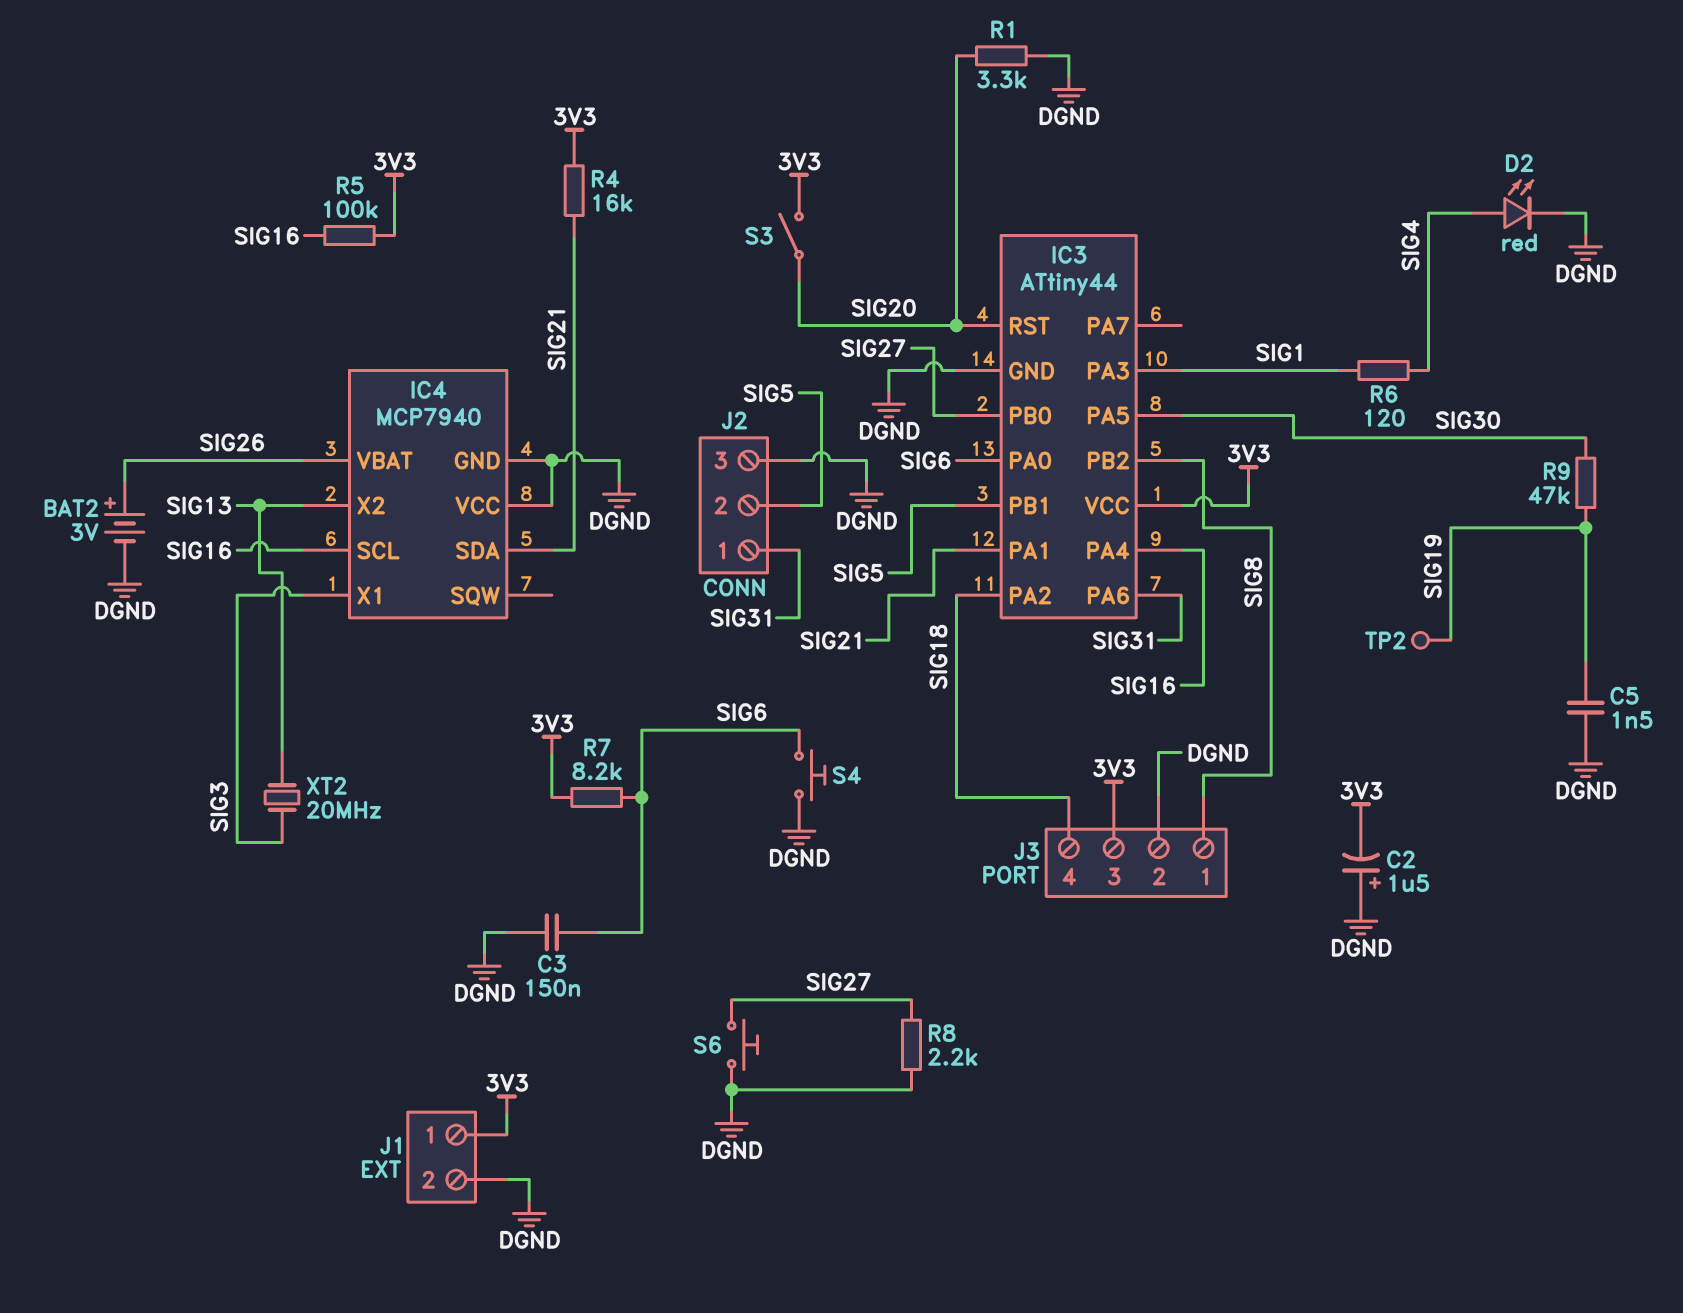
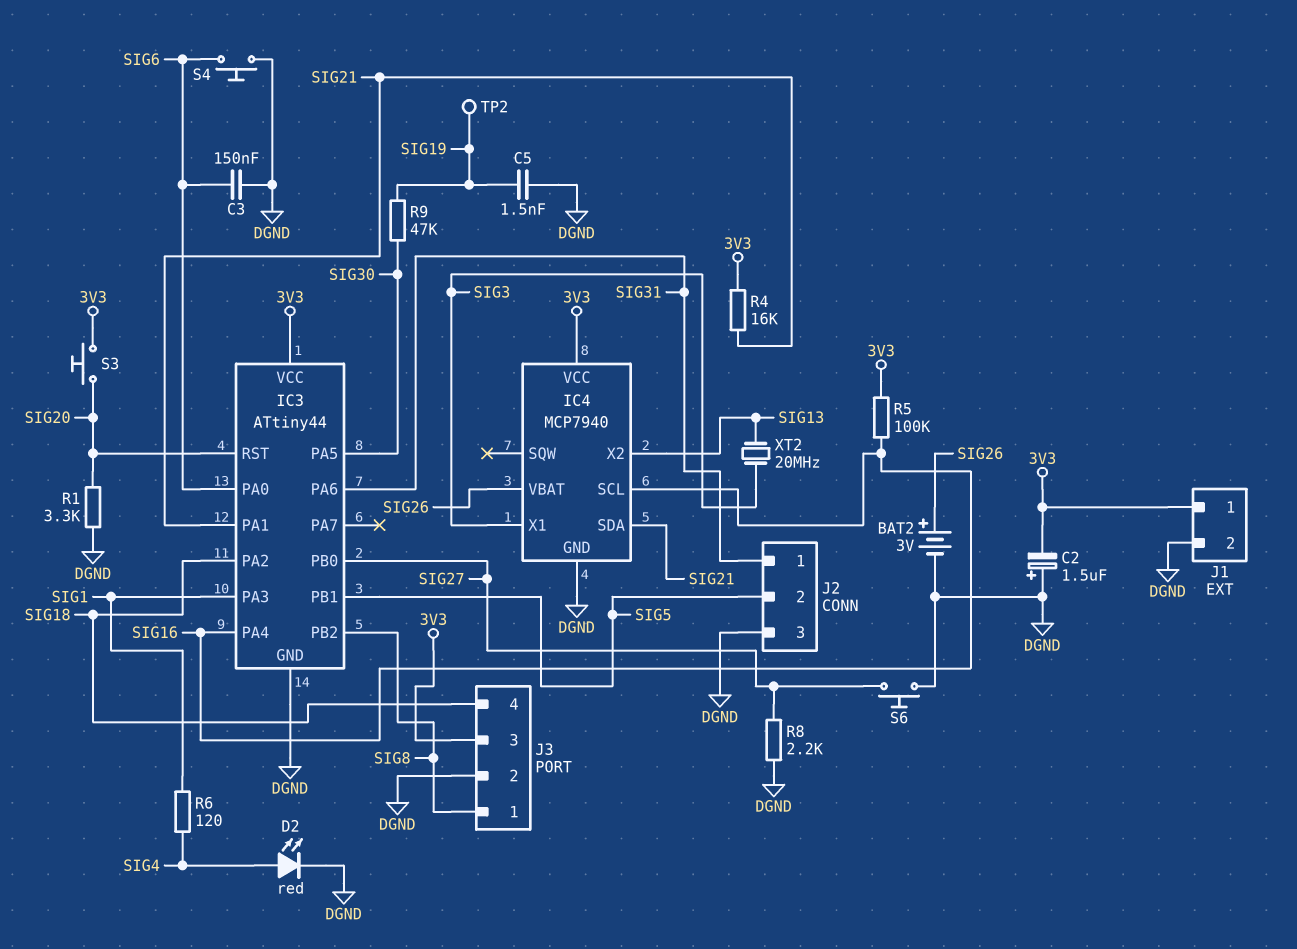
IC4 pin VCC: DGND -> 3V3
R7: 8.2k (3V3, SIG6) -> none
S3: switch (3V3, SIG20) -> button (3V3, SIG20)

